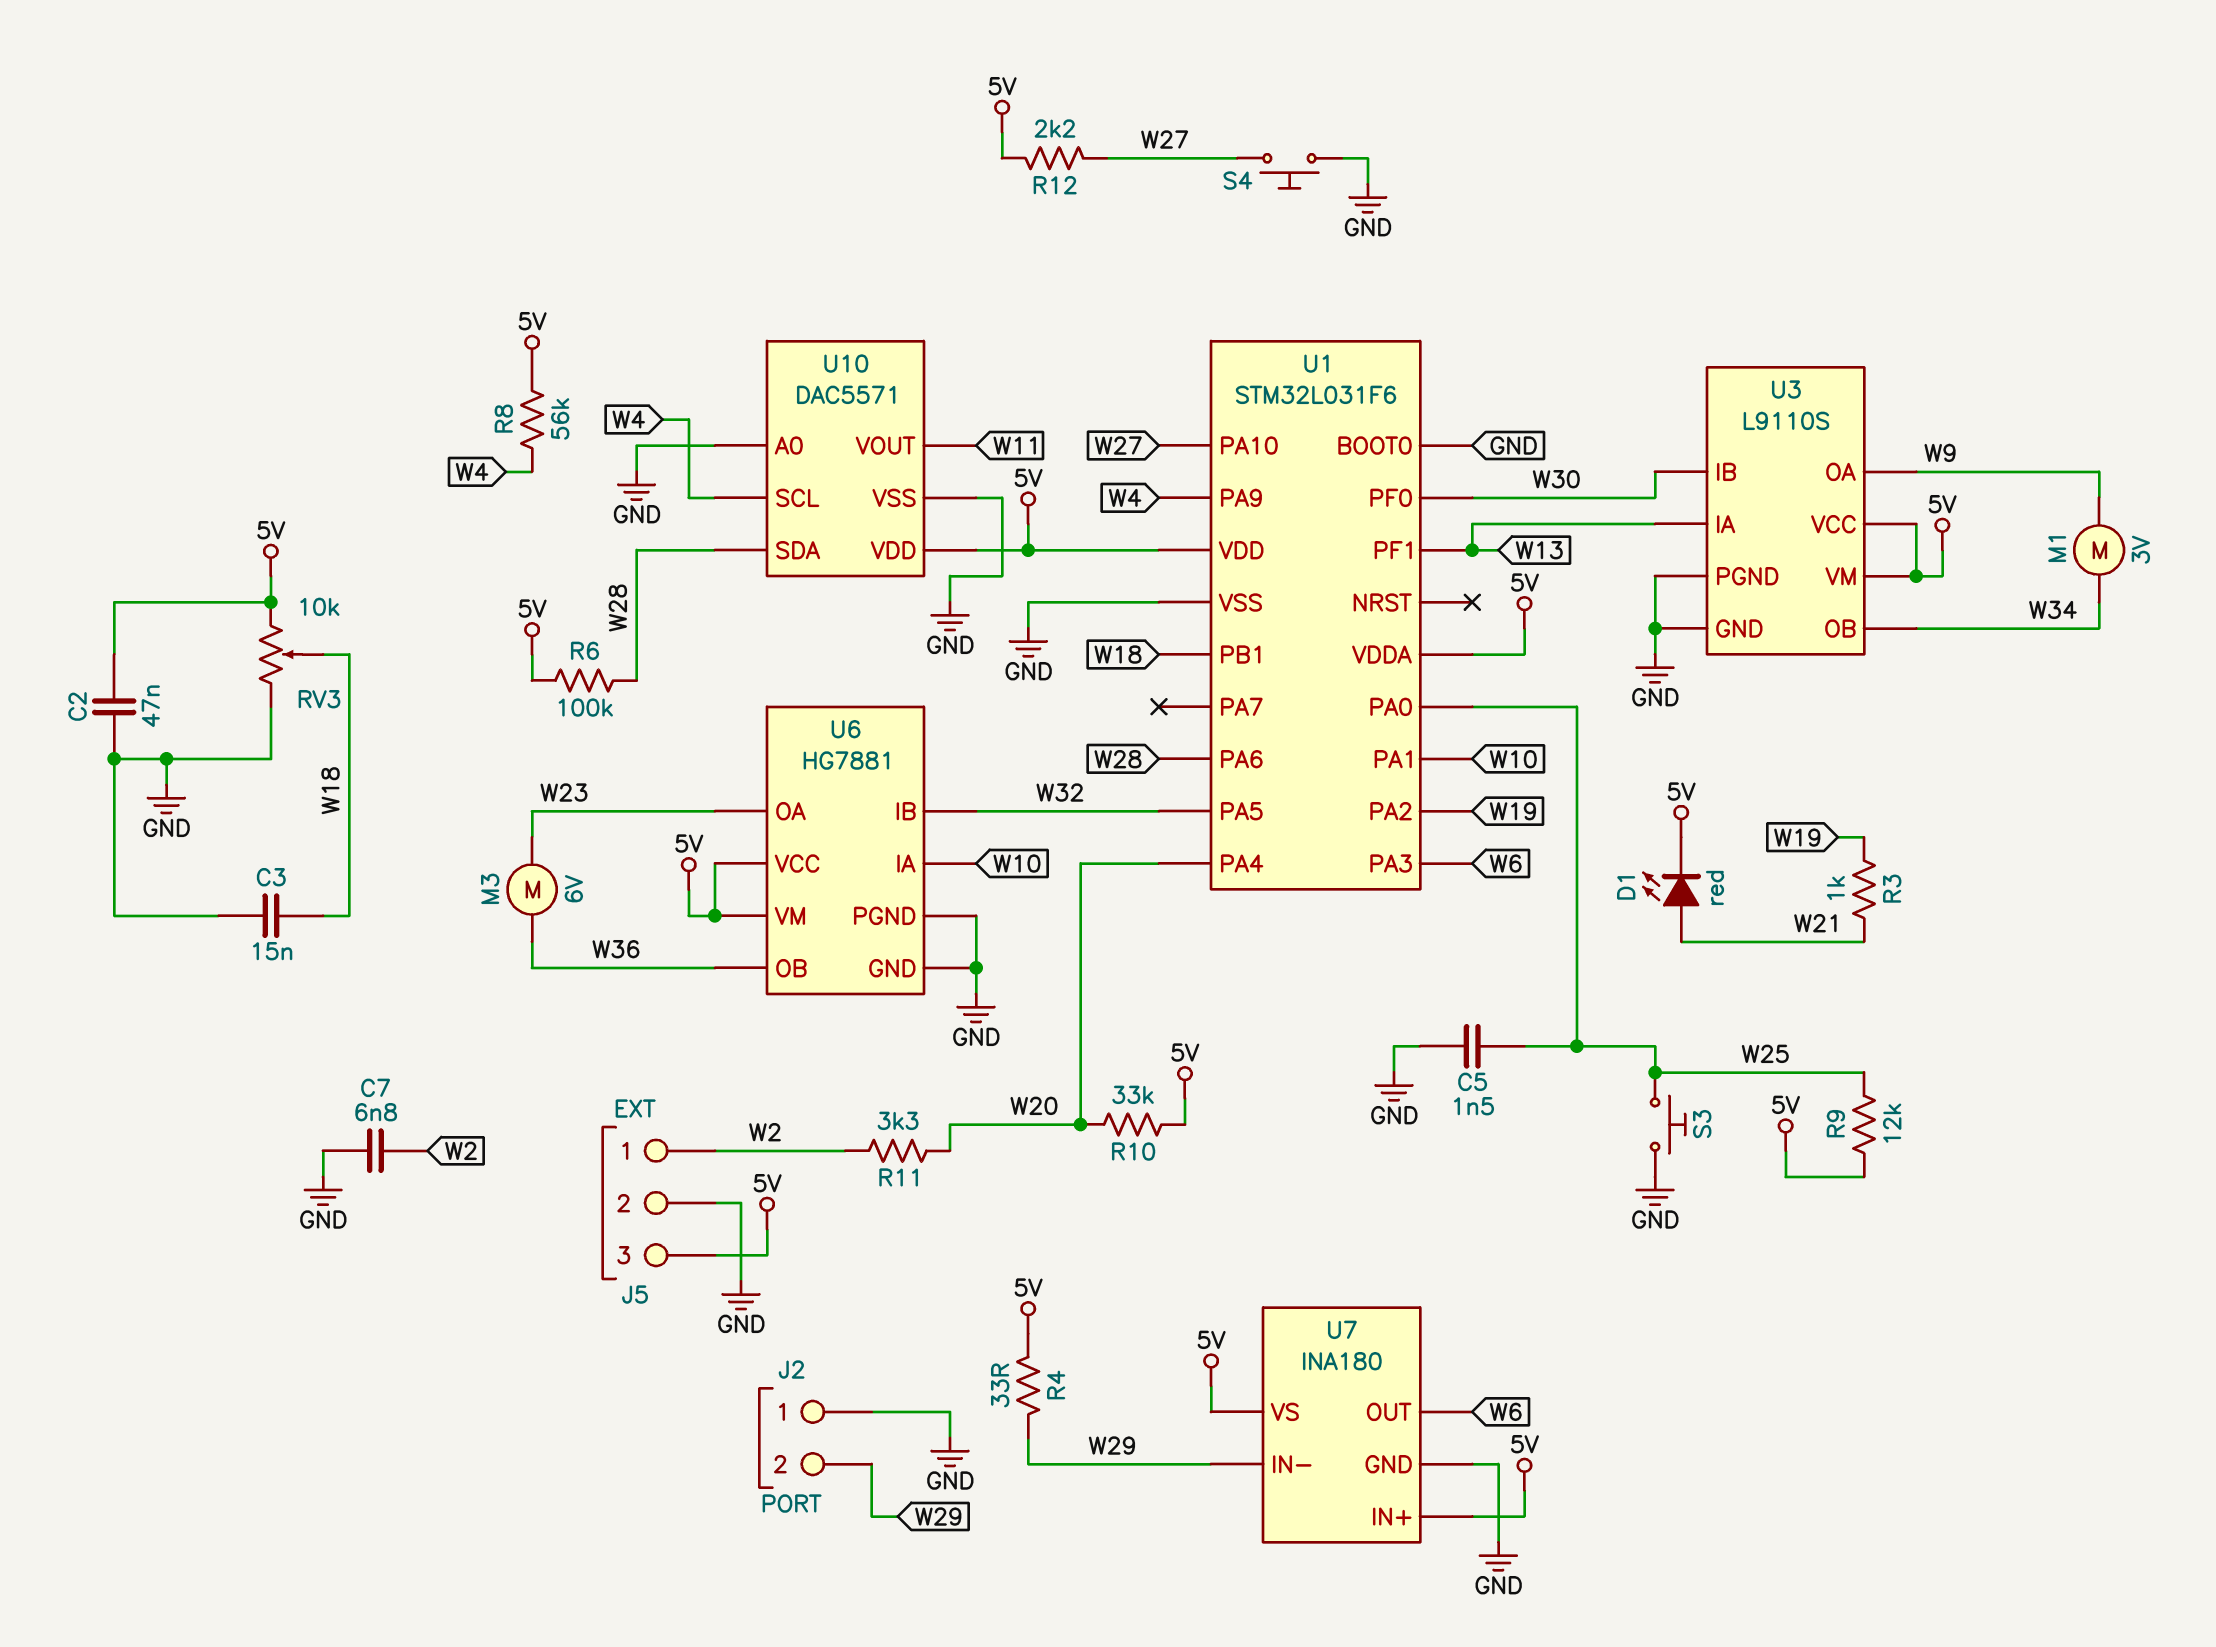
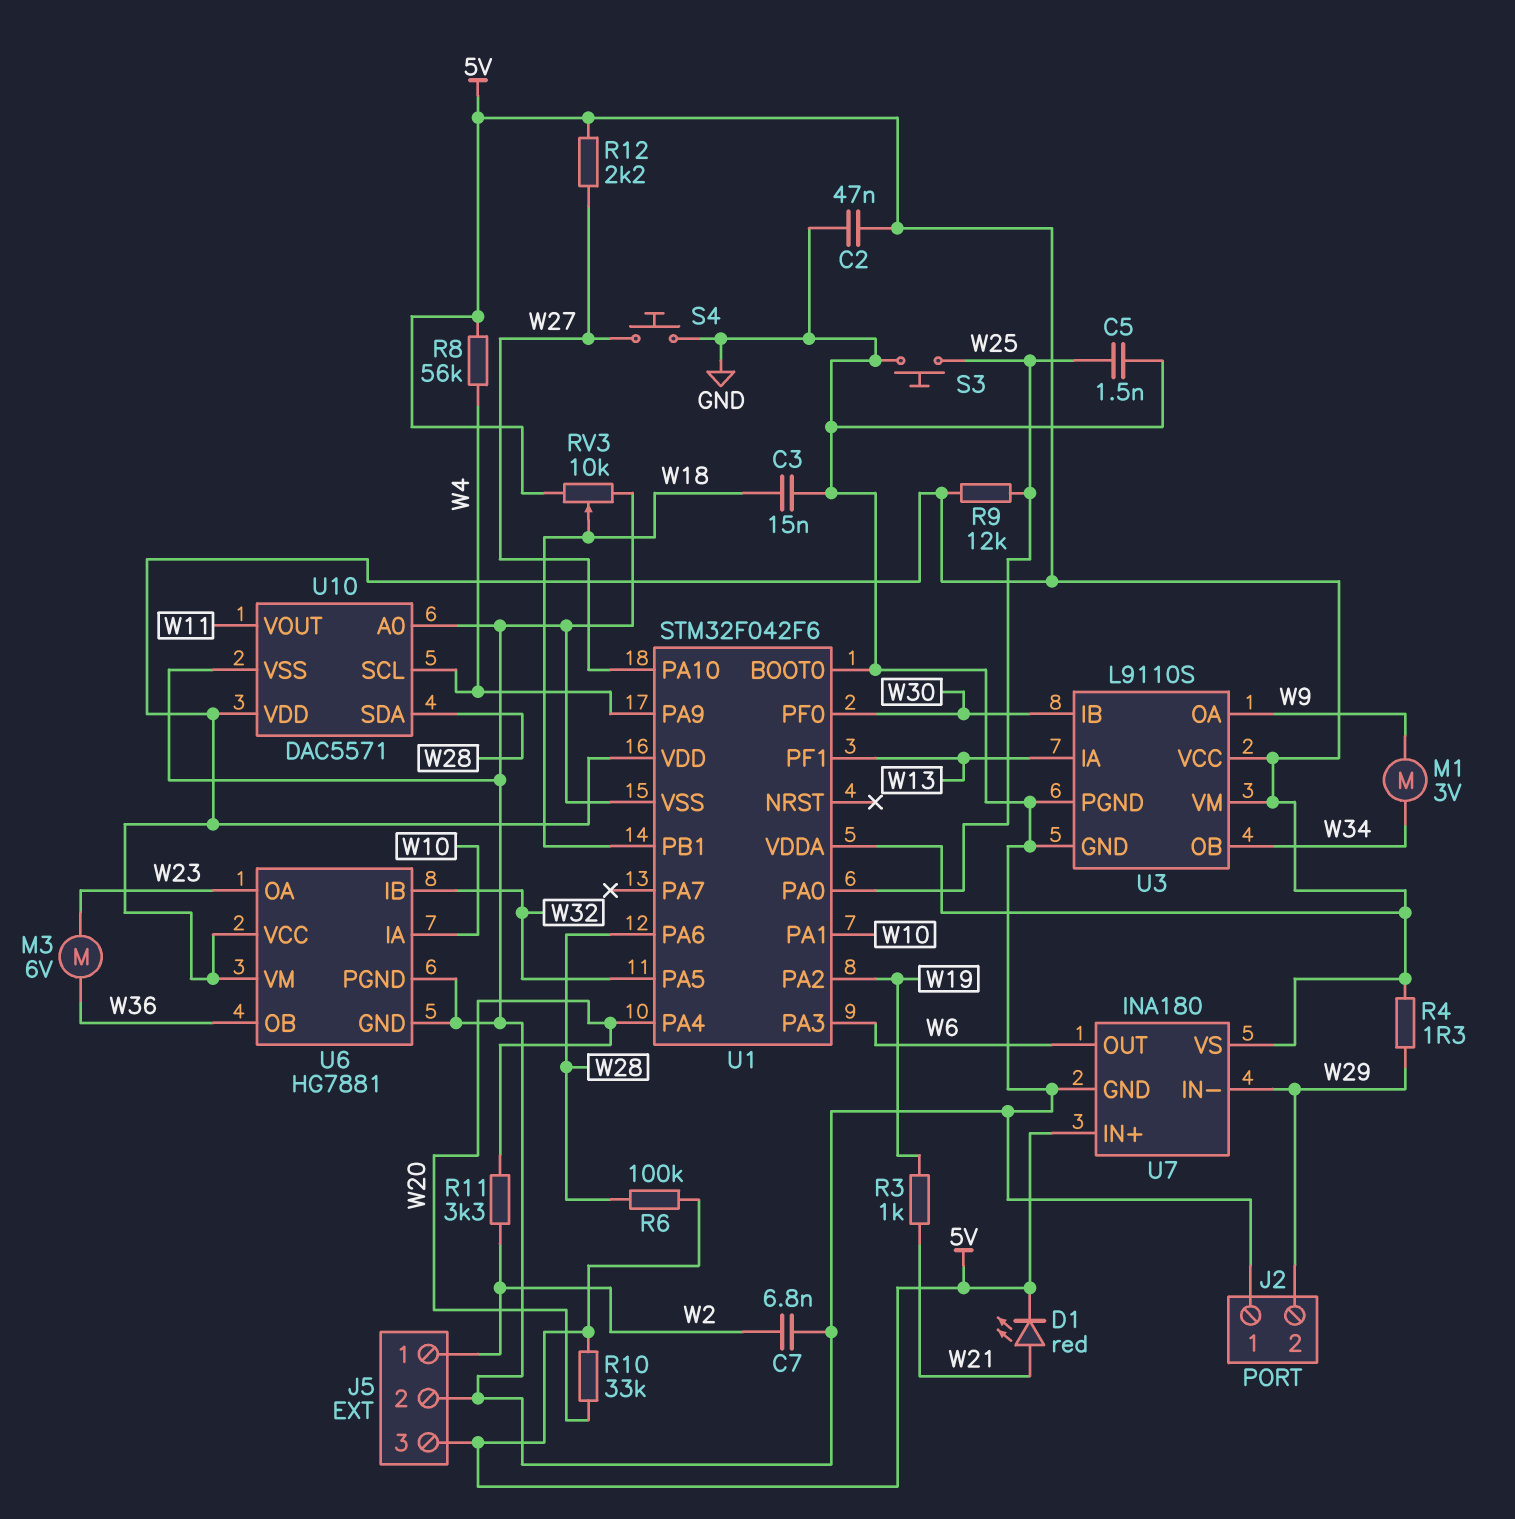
R4: 33 (5V, W29) -> 1.3 (5V, W29)
U1: STM32L031F6 -> STM32F042F6

